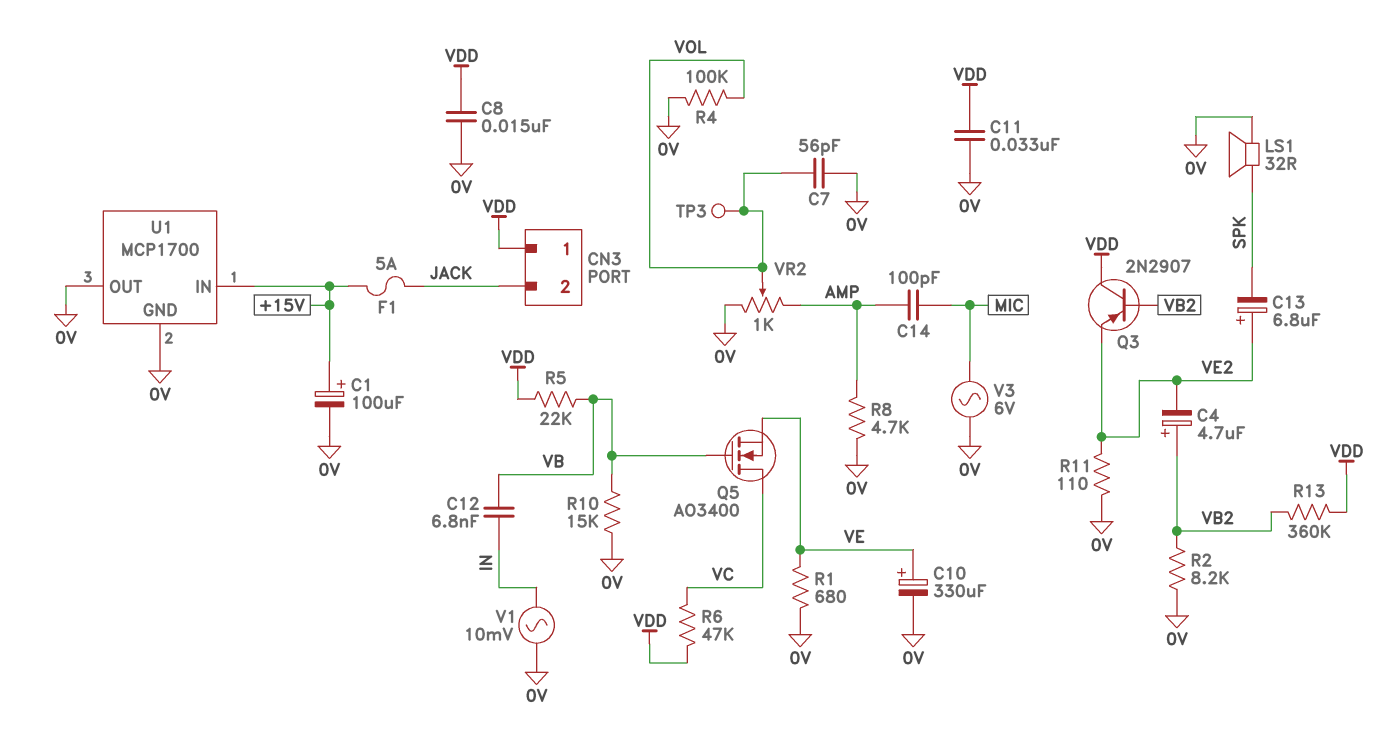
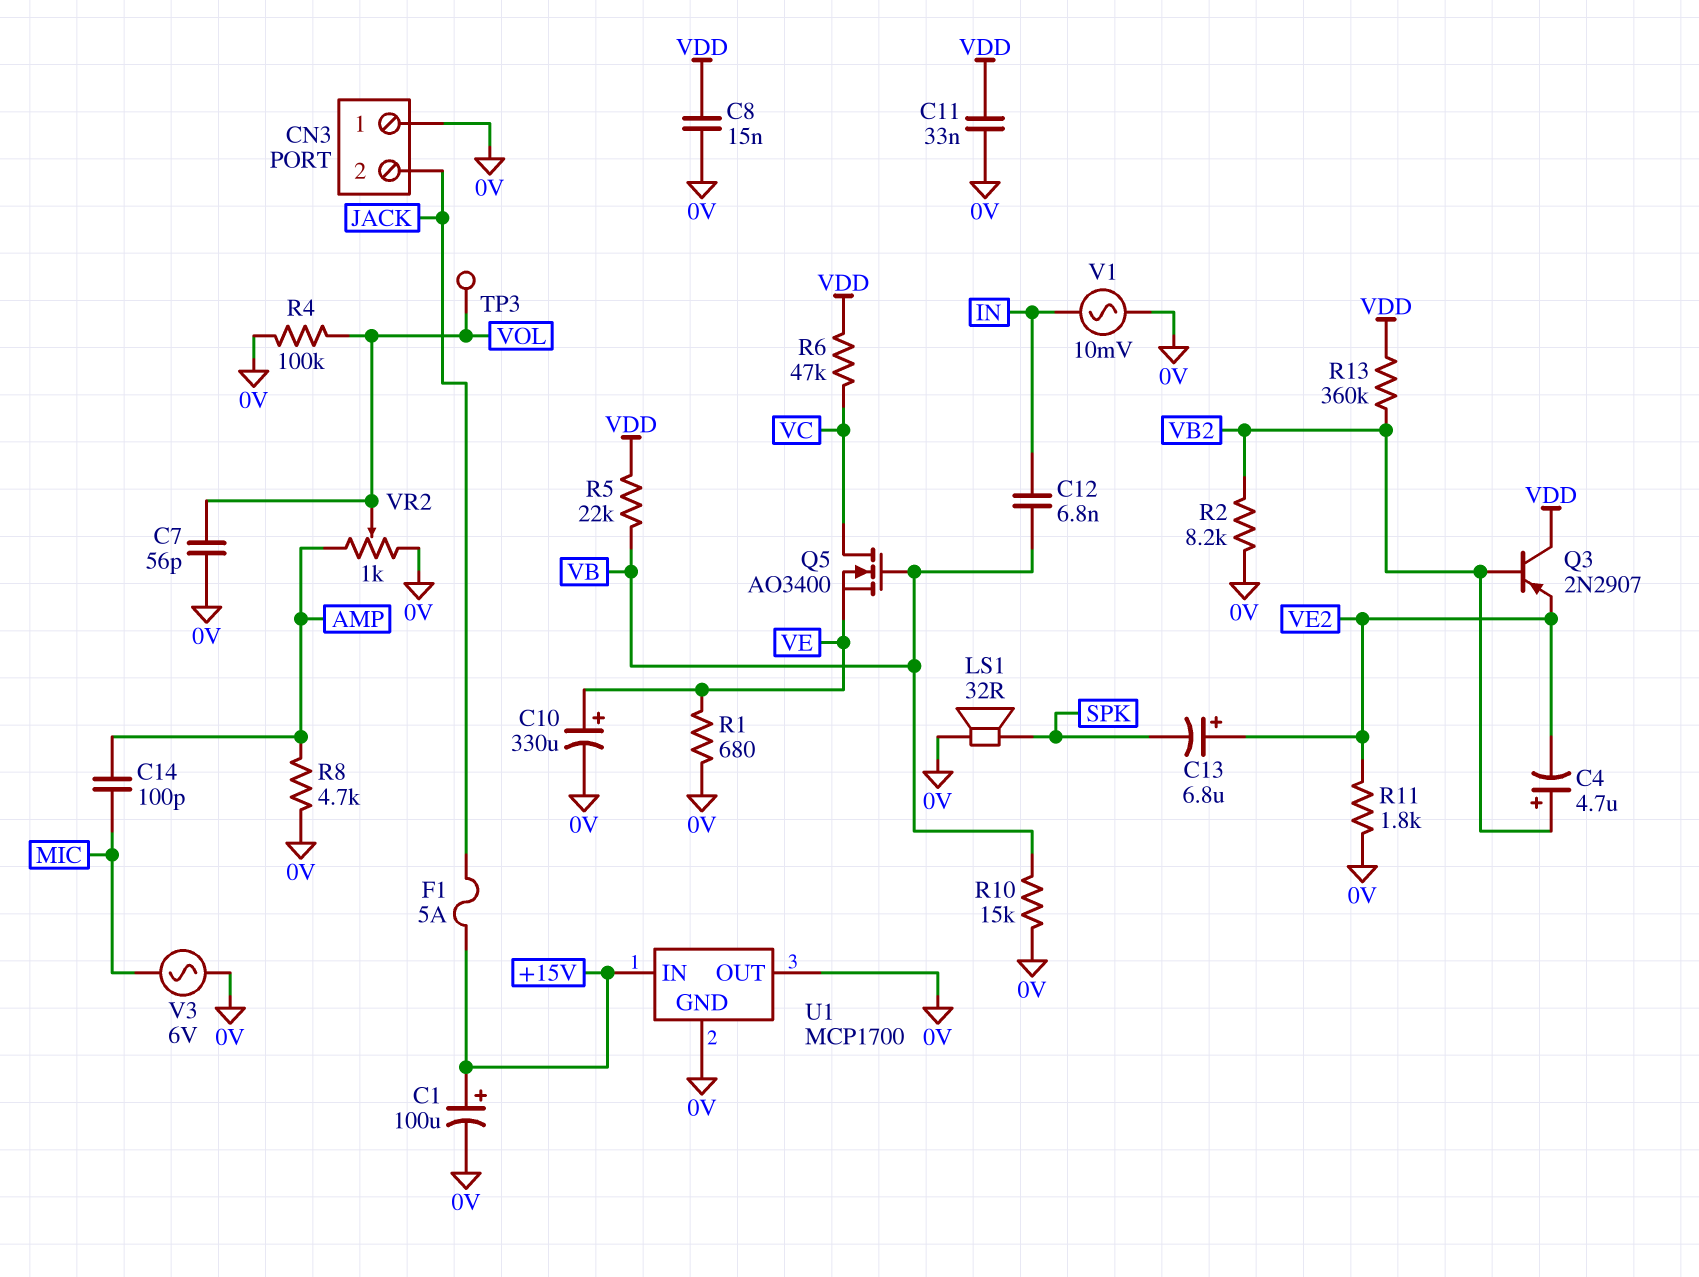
CN3 pin 1: VDD -> 0V
R11: 110 (0V, VE2) -> 1.8k (0V, VE2)

